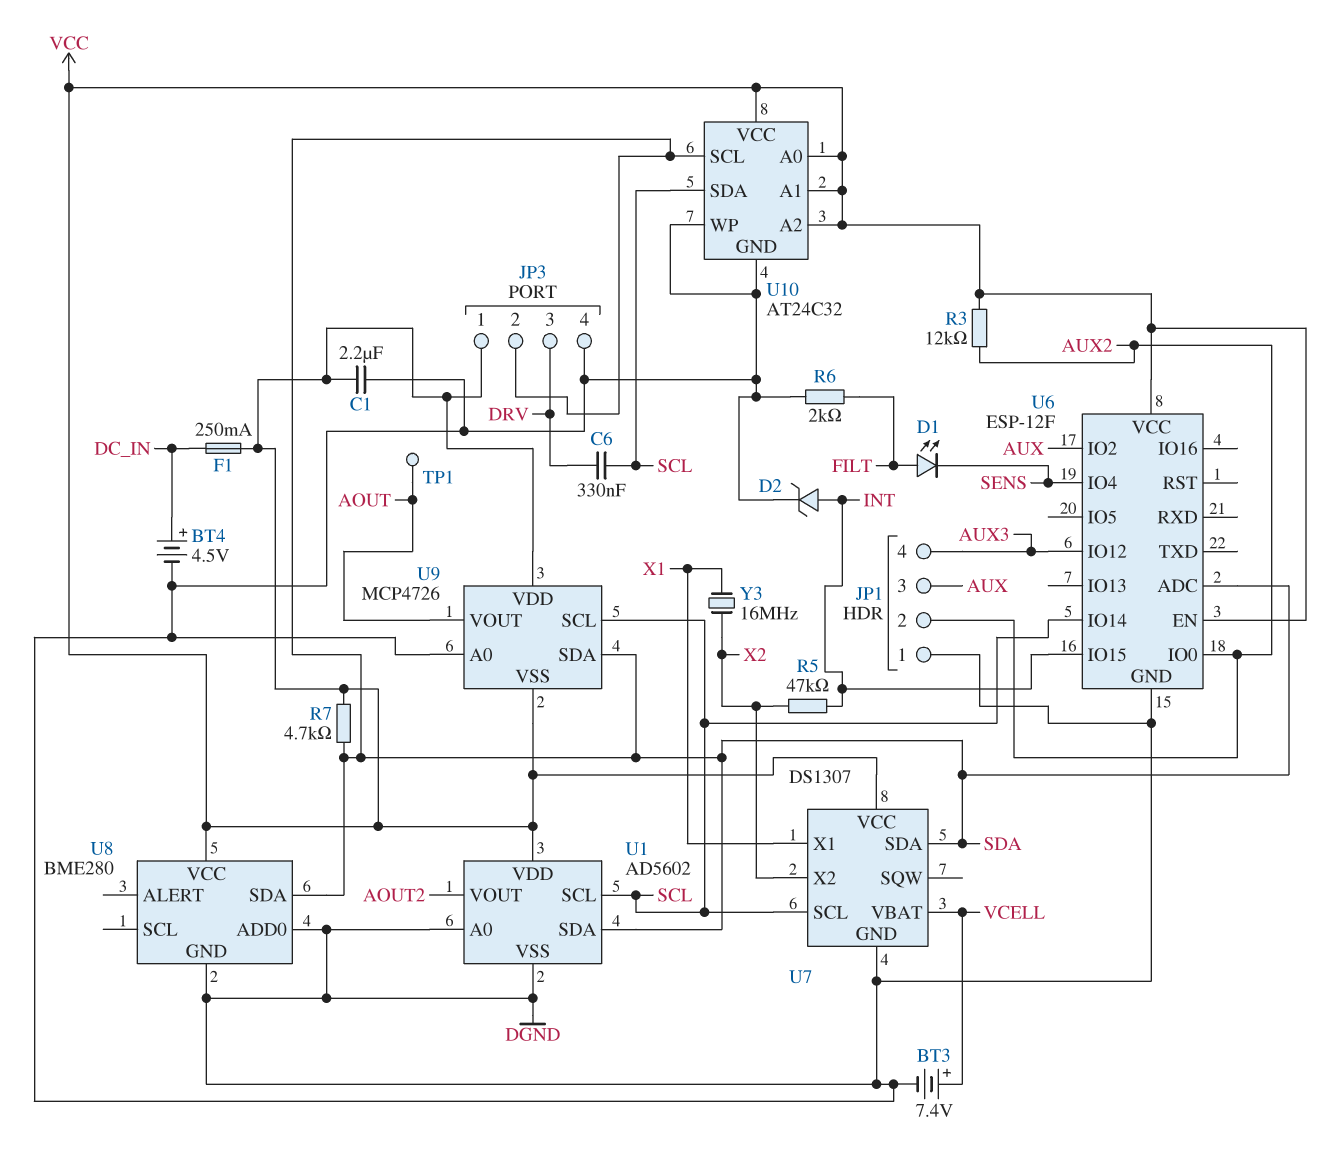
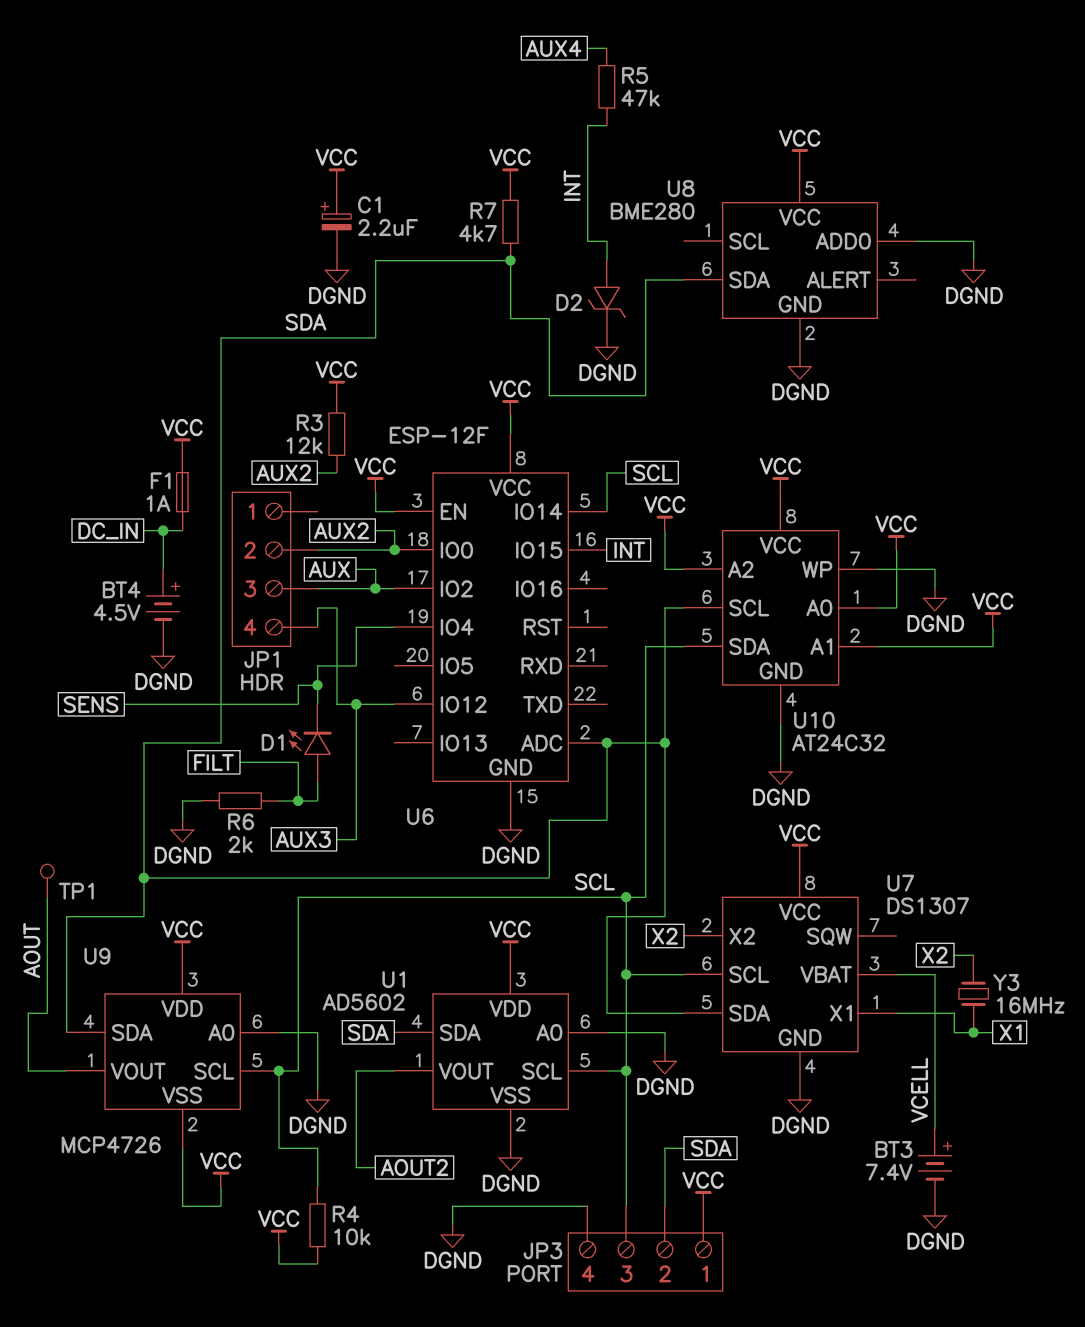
C1: 2.2uF (DGND, VCC) -> 2.2uF (plus VCC, minus DGND)
C6: 330nF (DRV, SCL) -> none
F1: 250mA (DC_IN, VCC) -> 1A (DC_IN, VCC)
JP1 pin 1: DGND -> none
JP3 pin 3: DRV -> SCL
R4: none -> 10k (SCL, VCC)
R5: 47k (INT, X2) -> 47k (AUX4, INT)

